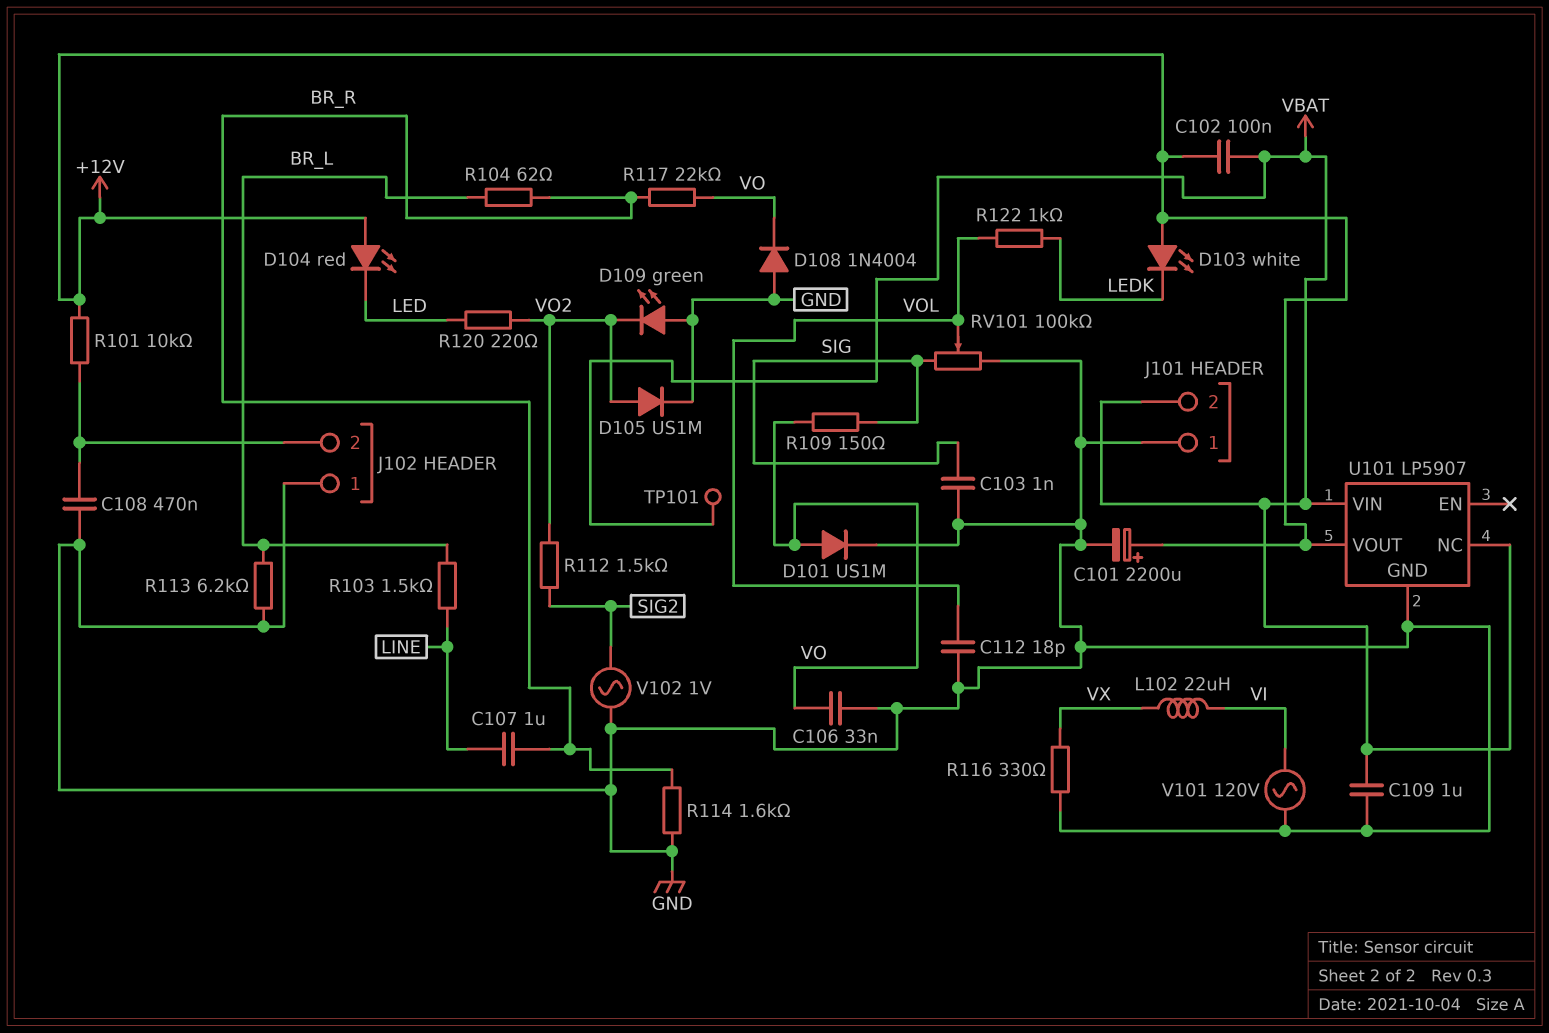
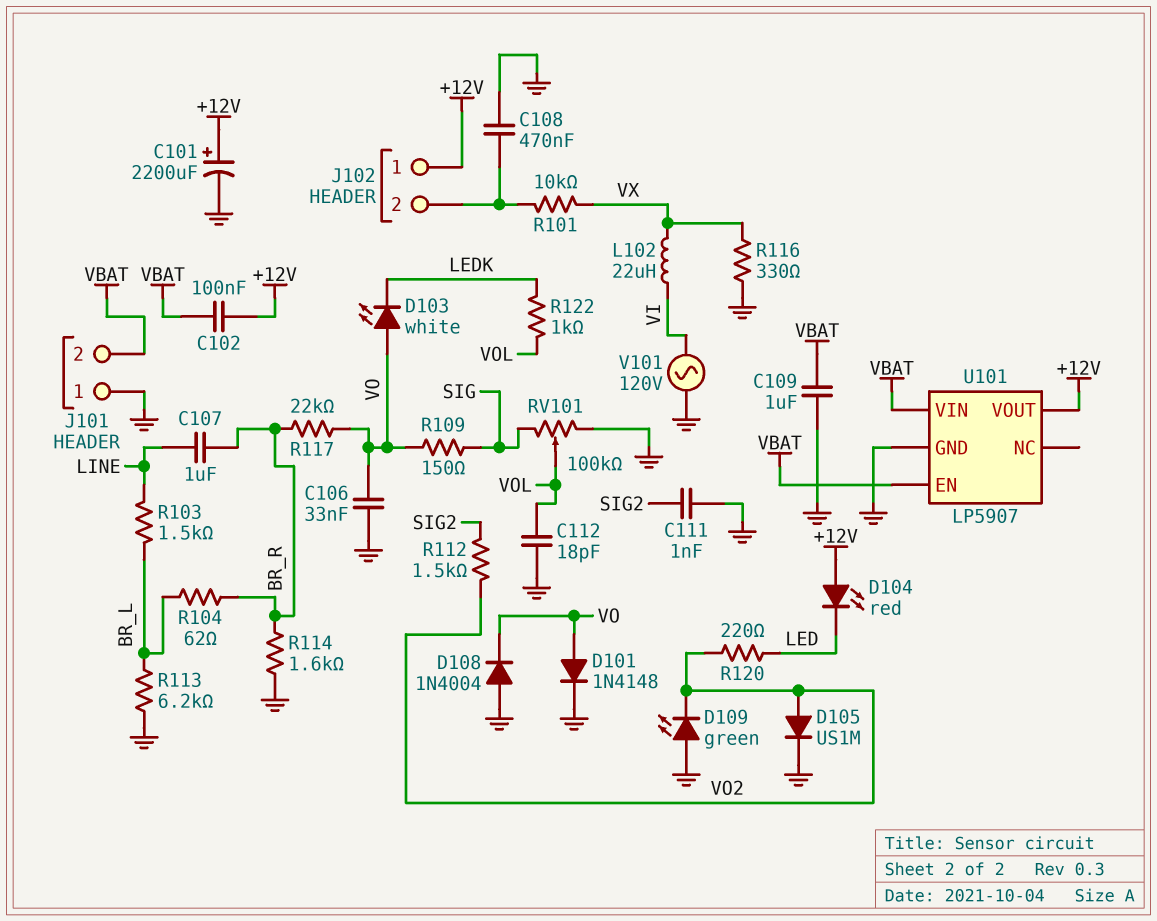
C103: 1nF (GND, SIG) -> none
C111: none -> 1nF (GND, SIG2)
D101: diode US1M (A VO, K GND) -> diode 1N4148 (A VO, K GND)
D103: LED white (A +12V, K LEDK) -> LED white (A VO, K LEDK)
J102 pin 1: GND -> +12V
R101: 10k (+12V, J102/2) -> 10k (J102/2, VX)
TP101: test point (VBAT) -> none
U101 pin EN: none -> VBAT
U101 pin NC: VBAT -> none
V102: AC 1V (GND, SIG2) -> none

